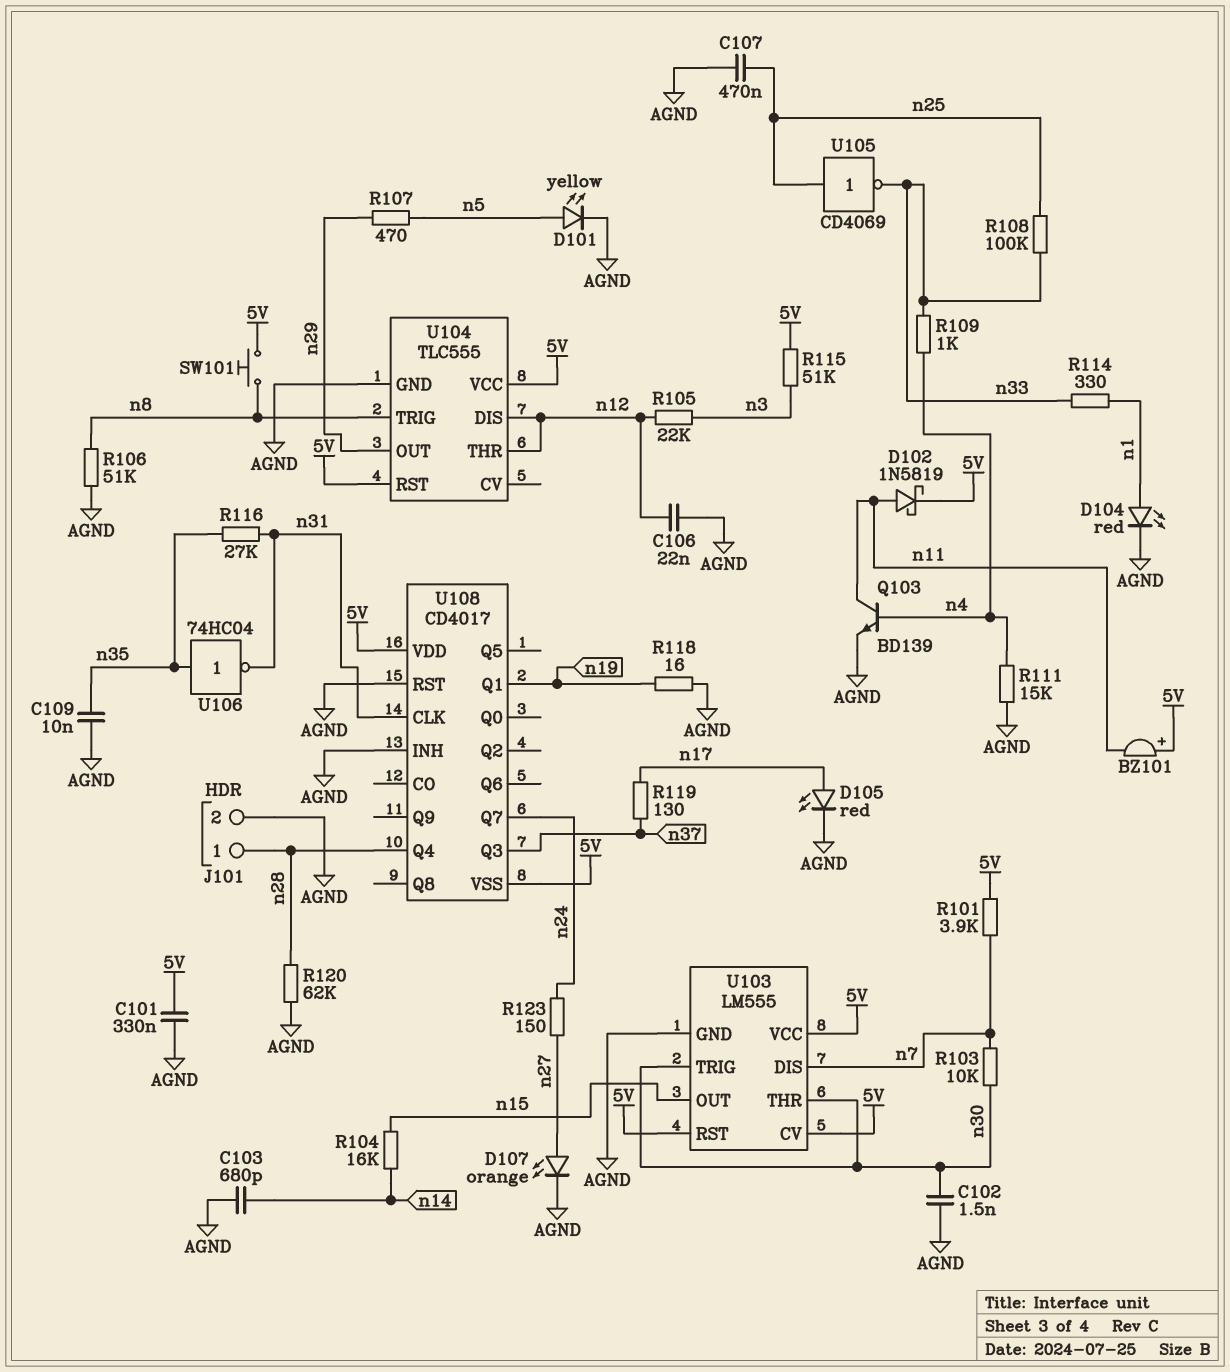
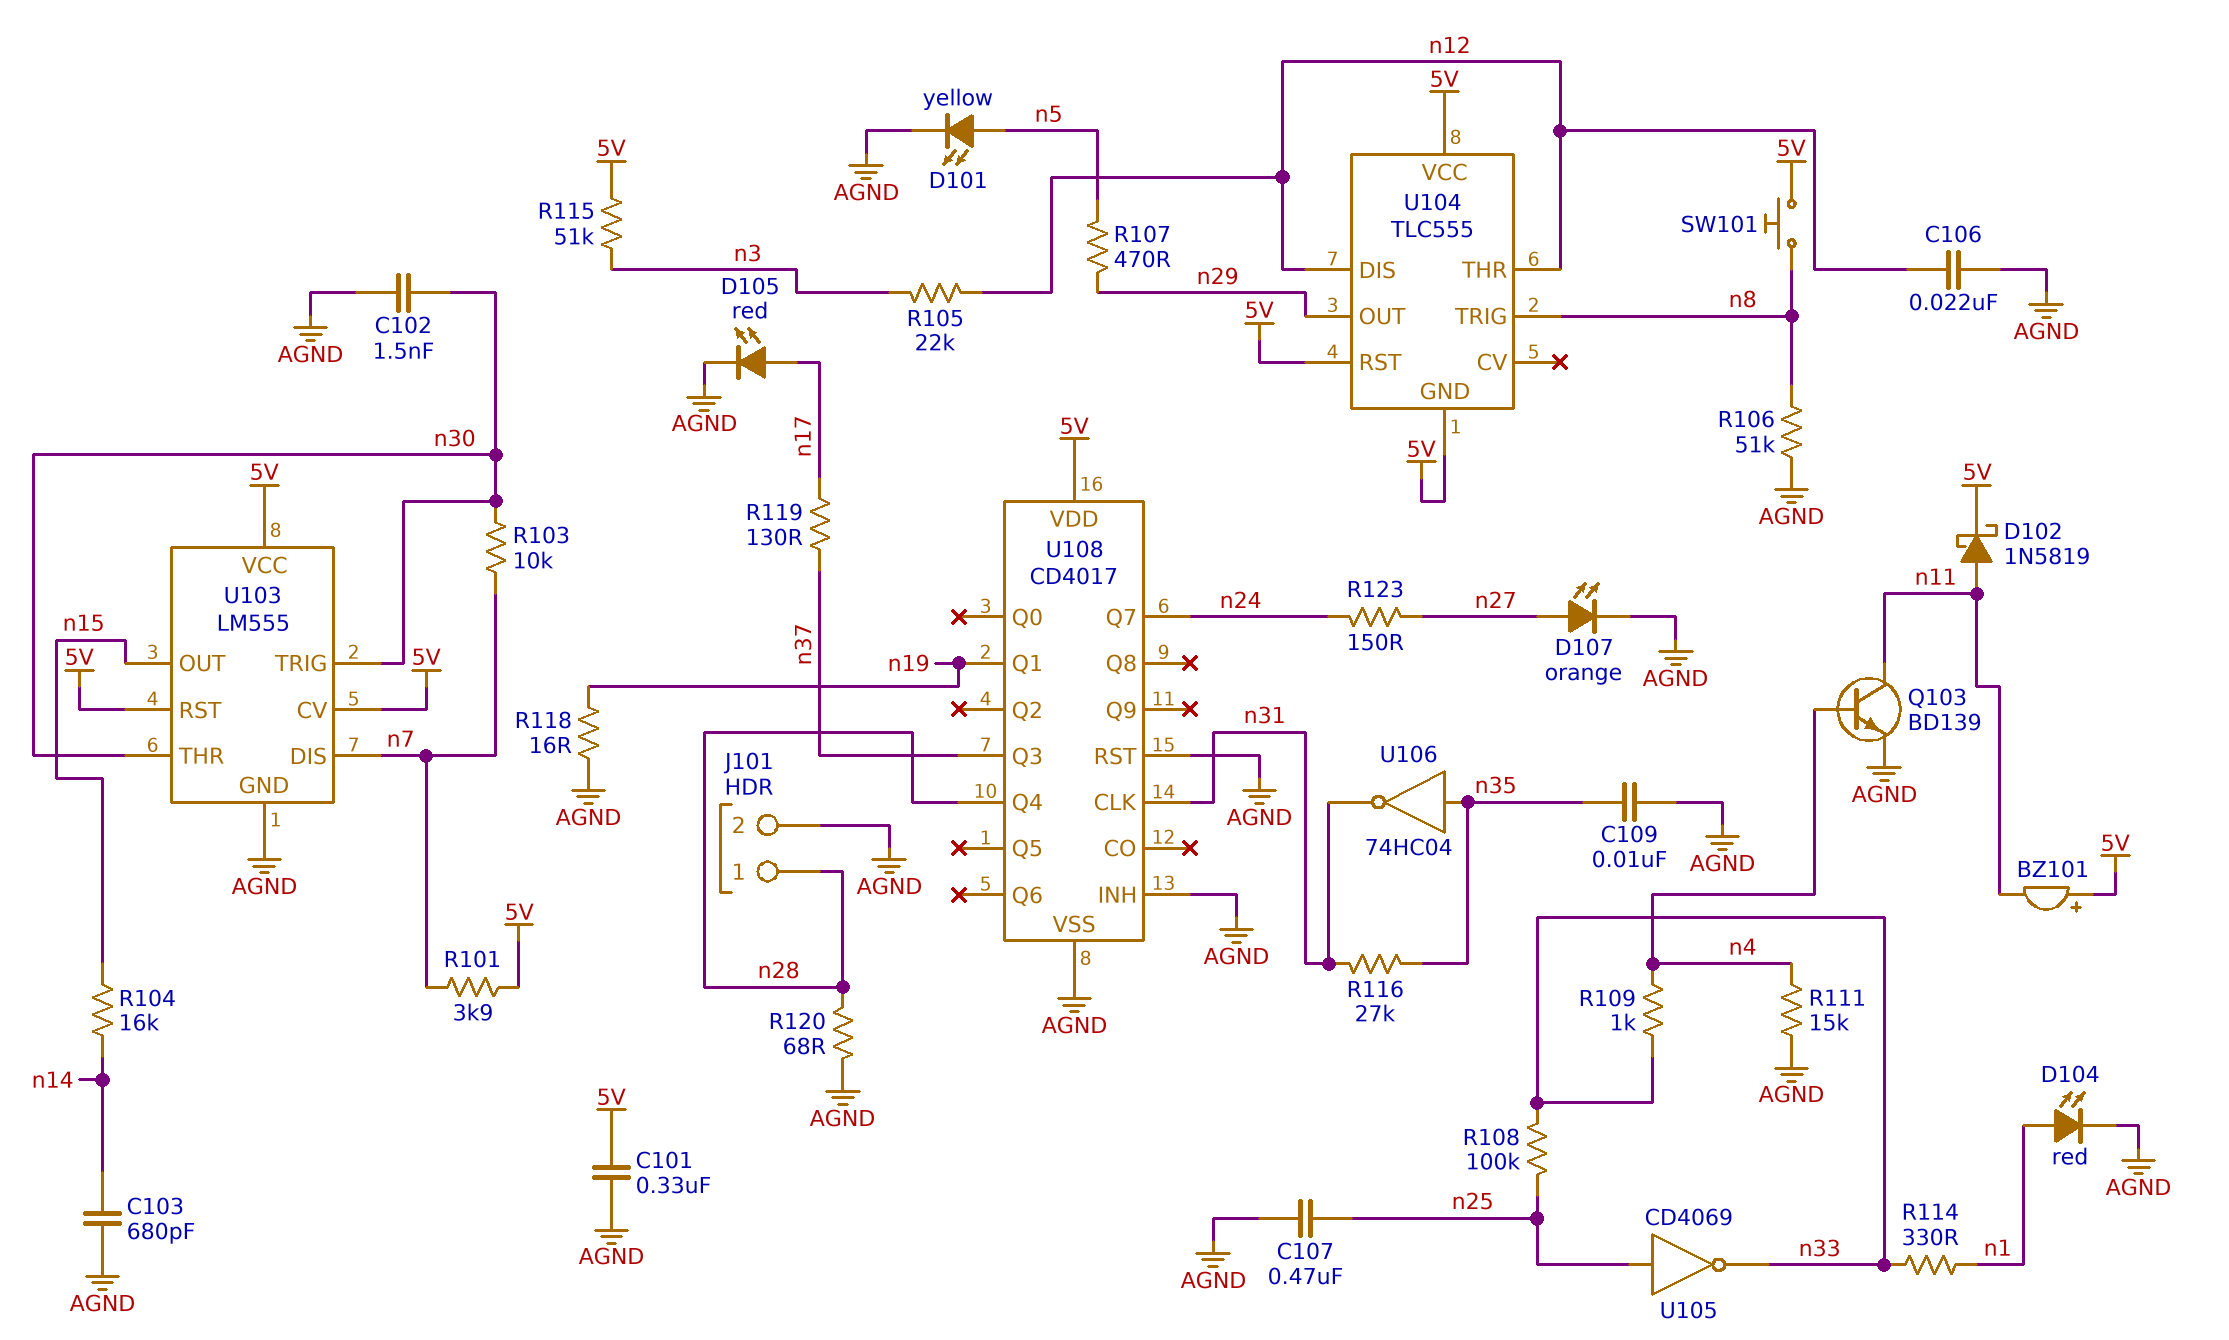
R120: 62k (AGND, n28) -> 68 (AGND, n28)
U104 pin GND: AGND -> 5V
U108 pin VSS: 5V -> AGND

